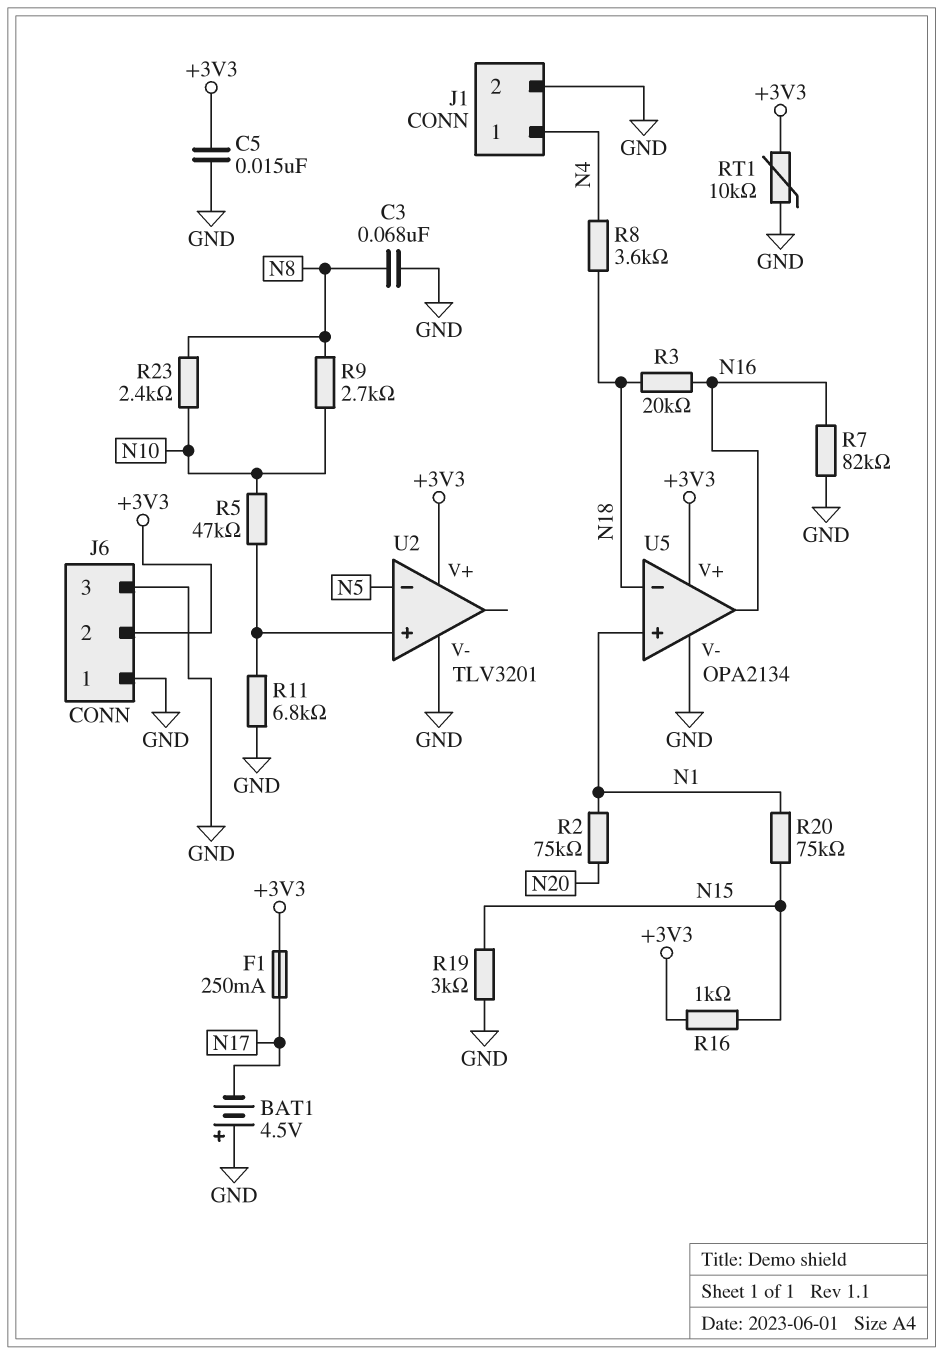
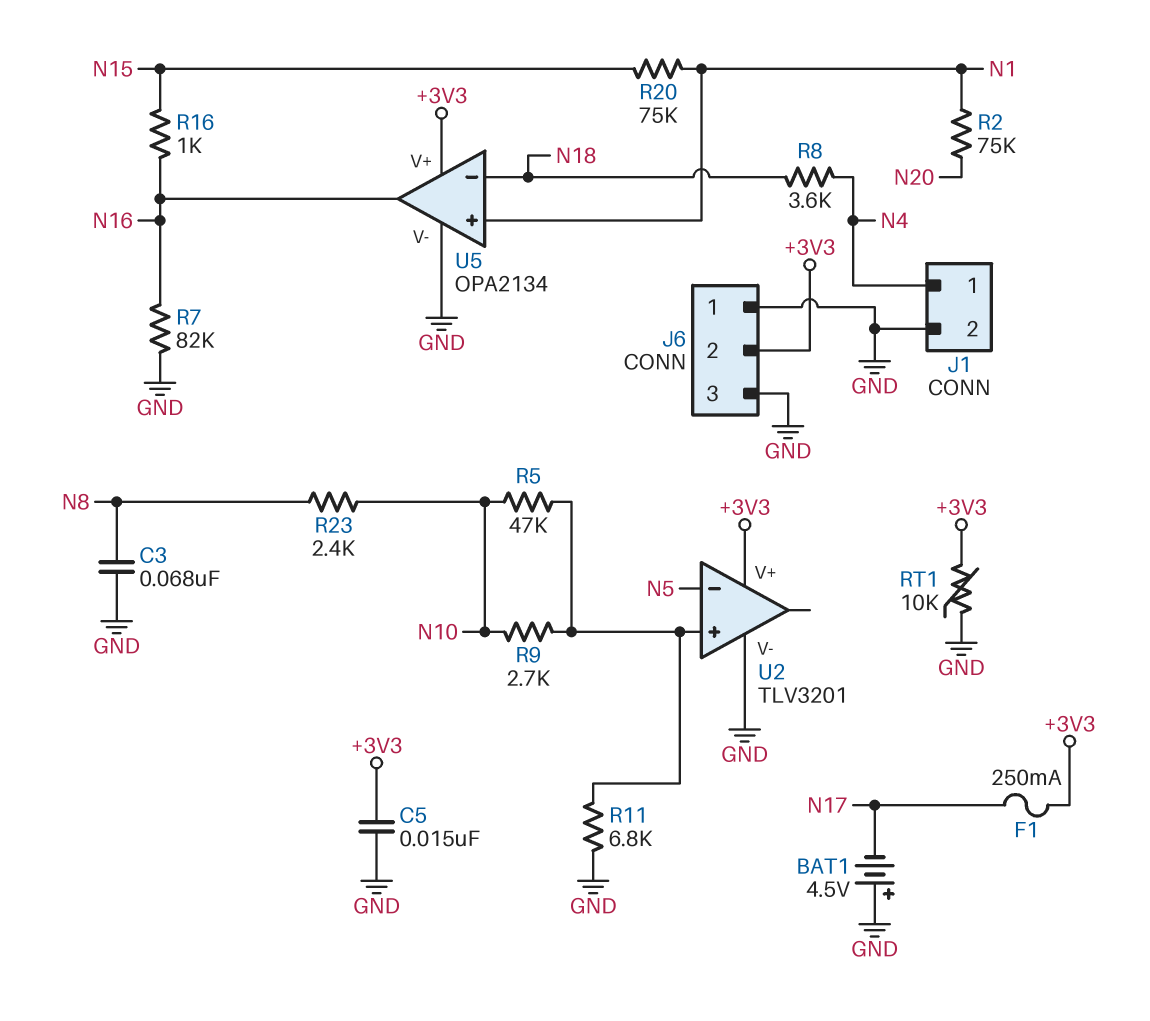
R3: 20k (N16, N18) -> none
R9: 2.7k (N8, N10) -> 2.7k (N10, U2/in+)
R16: 1k (+3V3, N15) -> 1k (N15, N16)
R19: 3k (GND, N15) -> none

